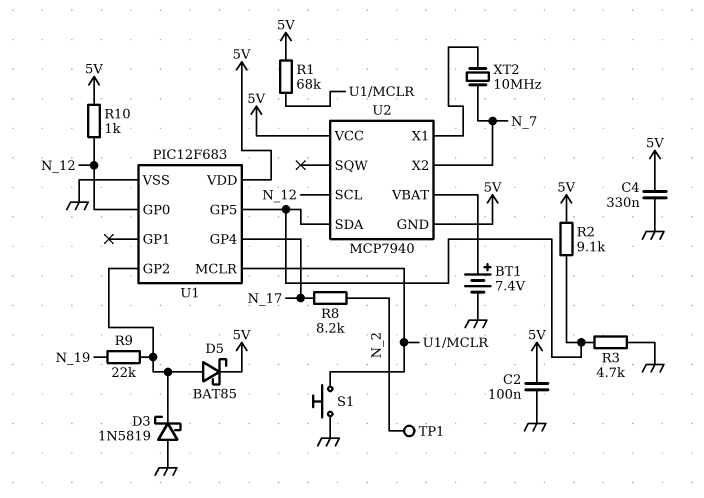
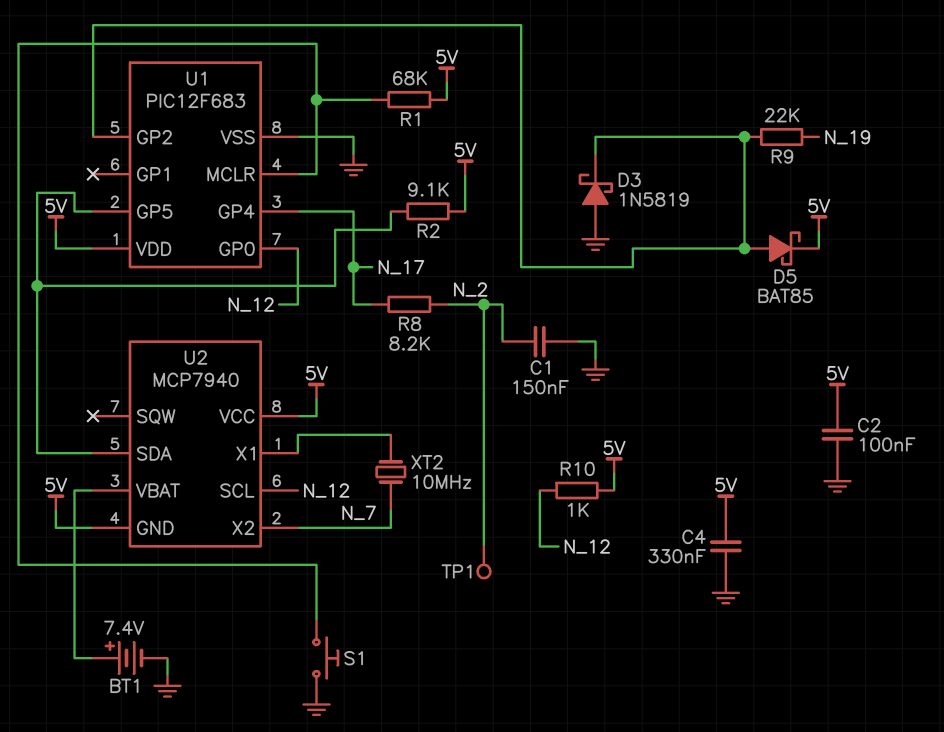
C1: none -> 150nF (GND, N_2)
R3: 4.7k (GND, U1/GP5) -> none

